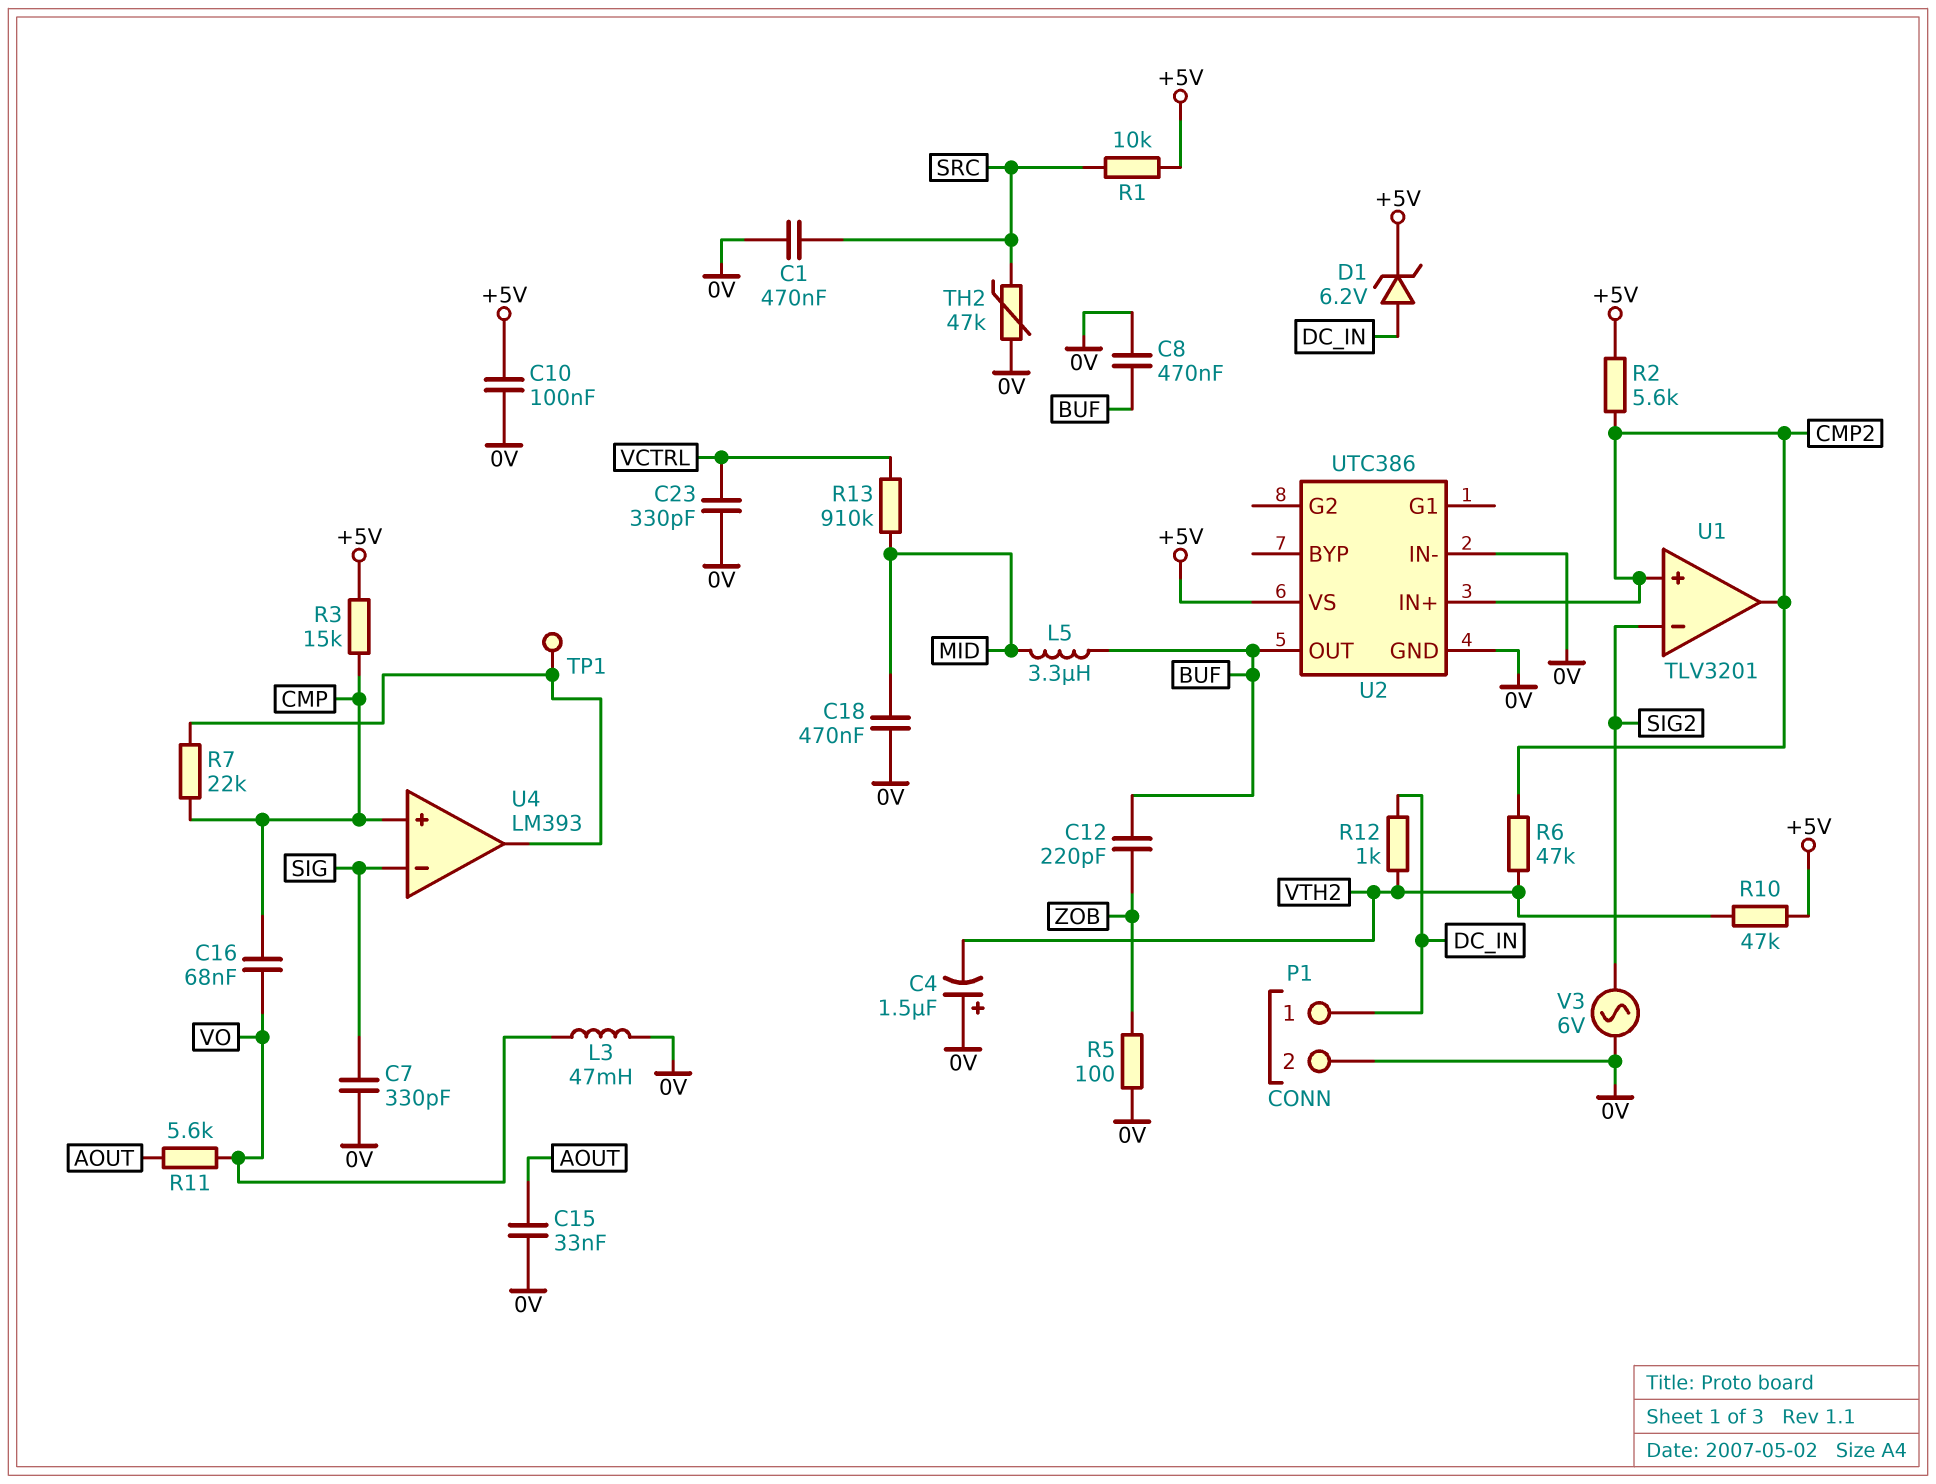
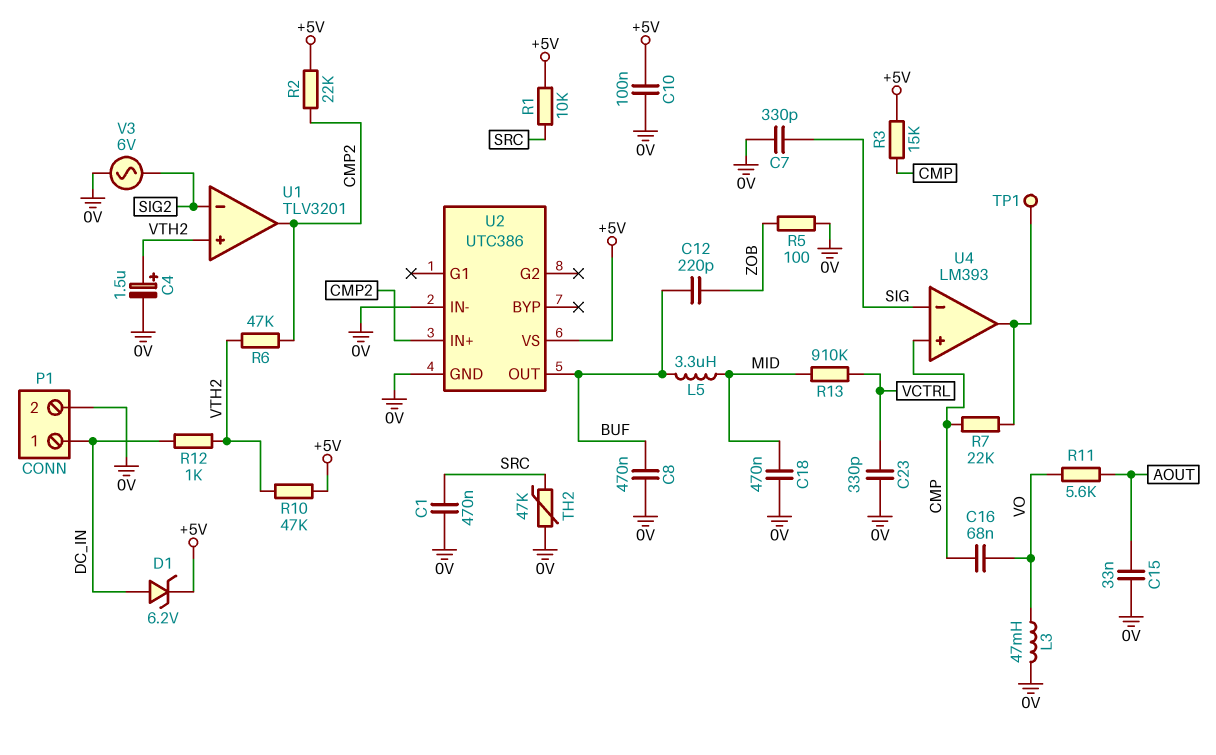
C4: 1.5uF (plus 0V, minus VTH2) -> 1.5uF (plus VTH2, minus 0V)
R2: 5.6k (+5V, CMP2) -> 22k (+5V, CMP2)
U1 pin in+: CMP2 -> VTH2

